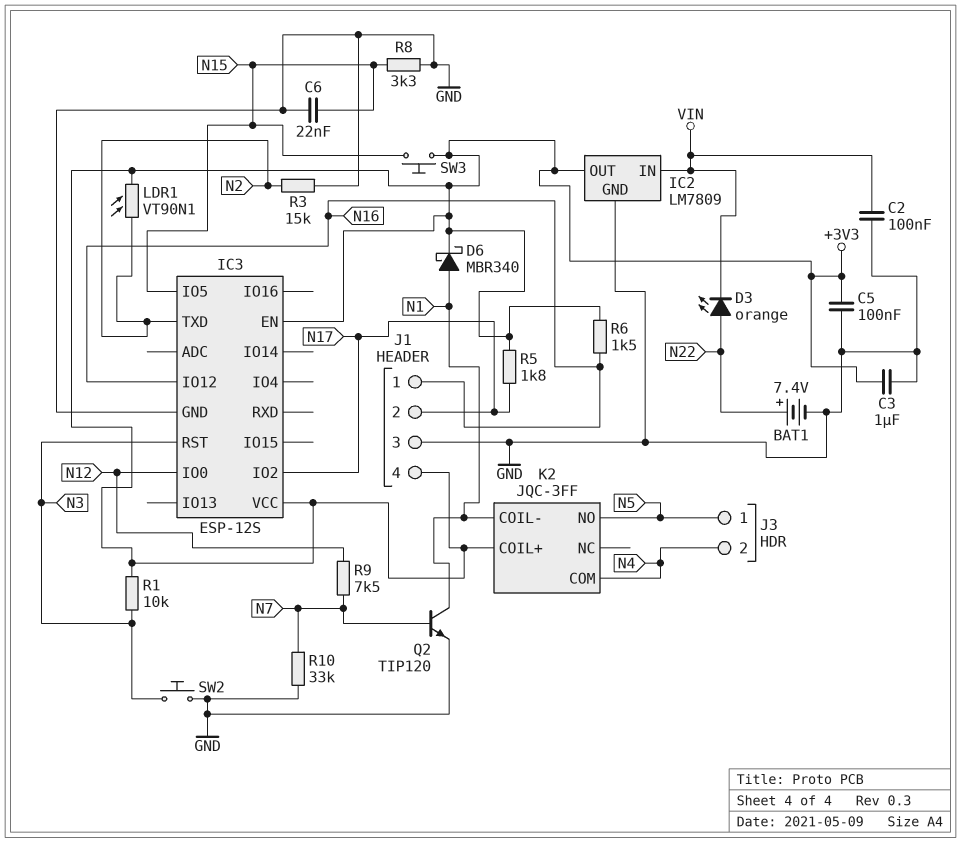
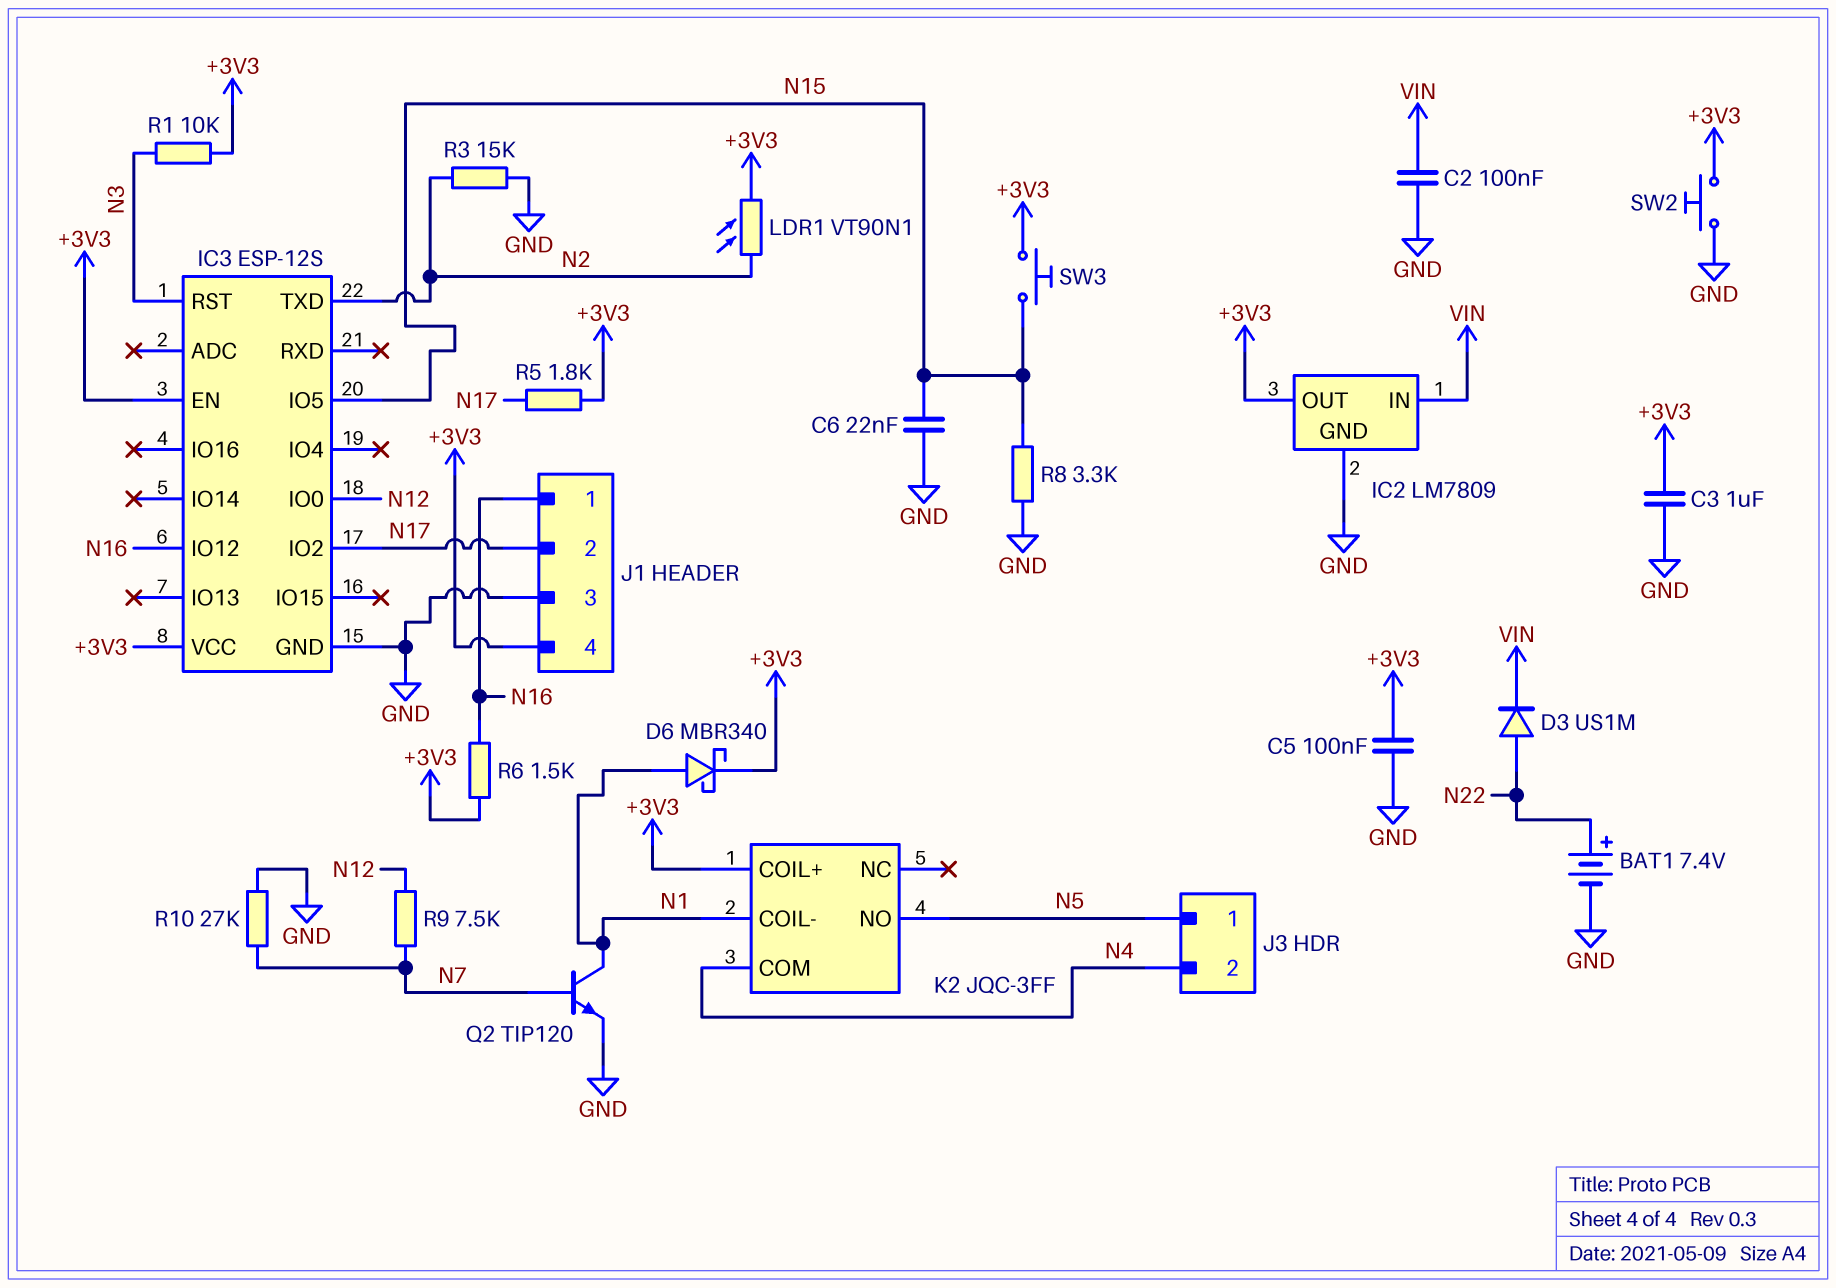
D3: LED orange (A N22, K VIN) -> diode US1M (A N22, K VIN)
R10: 33k (GND, N7) -> 27k (GND, N7)
SW2: button (GND, N3) -> button (+3V3, GND)

